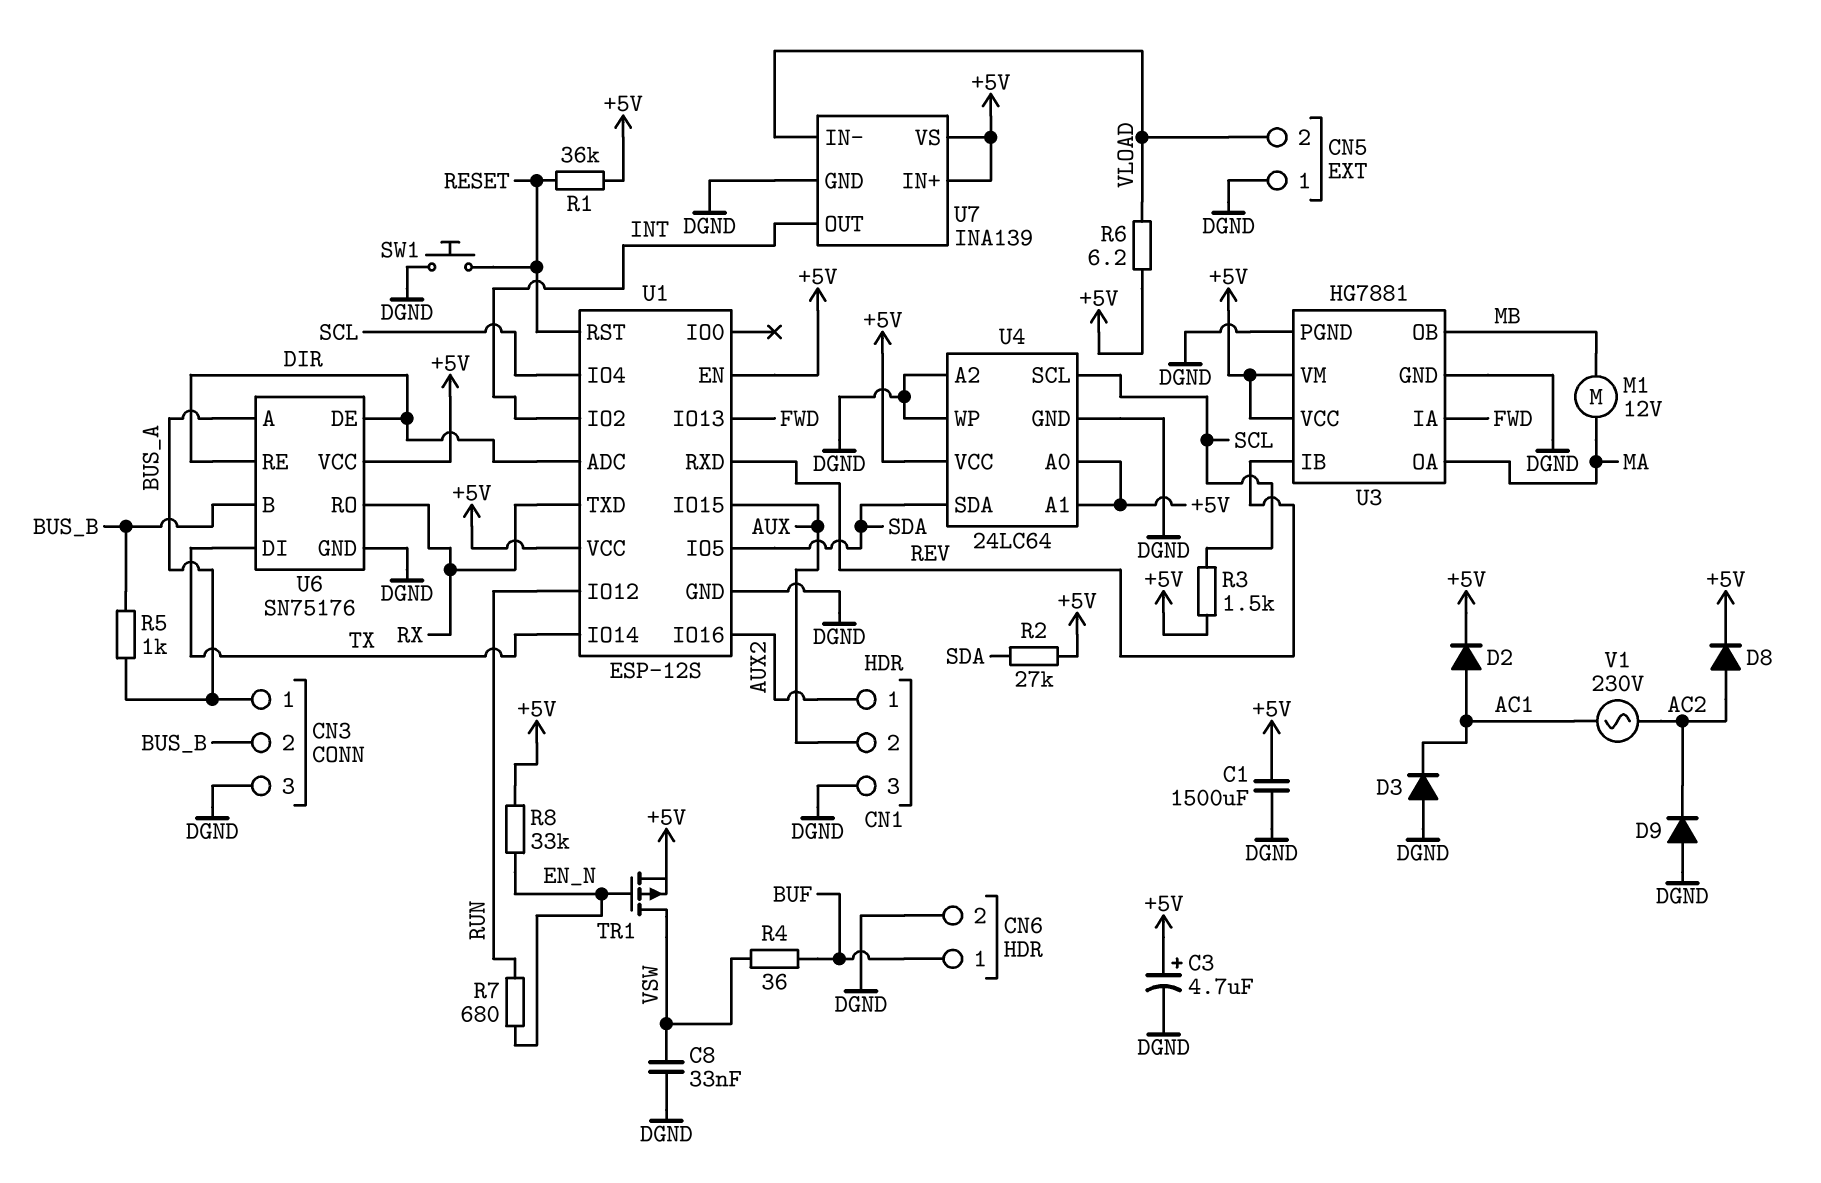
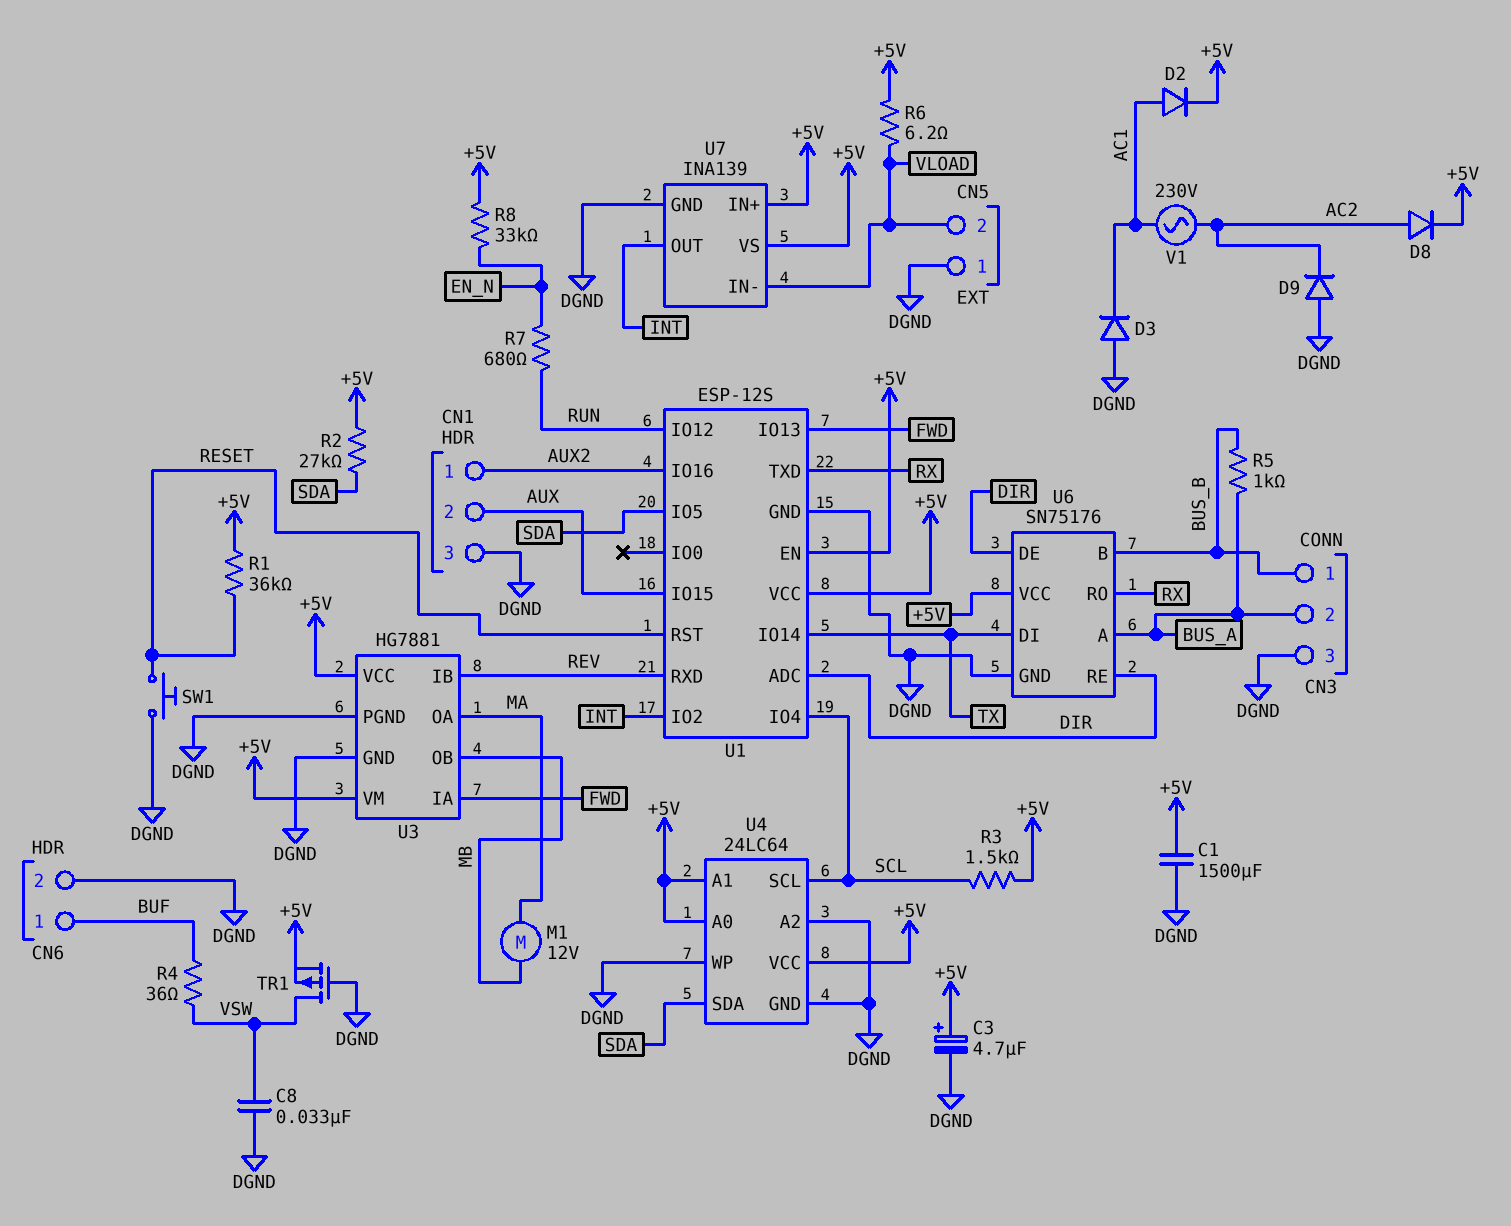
CN3 pin 1: BUS_A -> BUS_B
CN3 pin 2: BUS_B -> BUS_A
TR1: PMOS (G EN_N, D VSW, S +5V) -> PMOS (G DGND, D VSW, S +5V)

